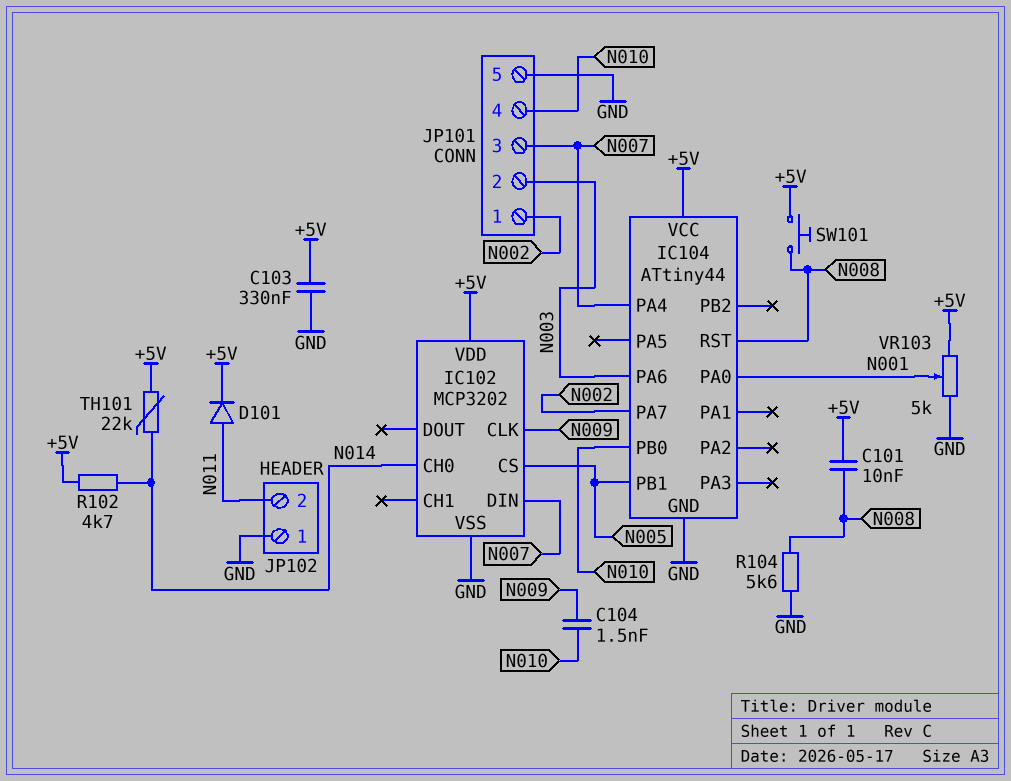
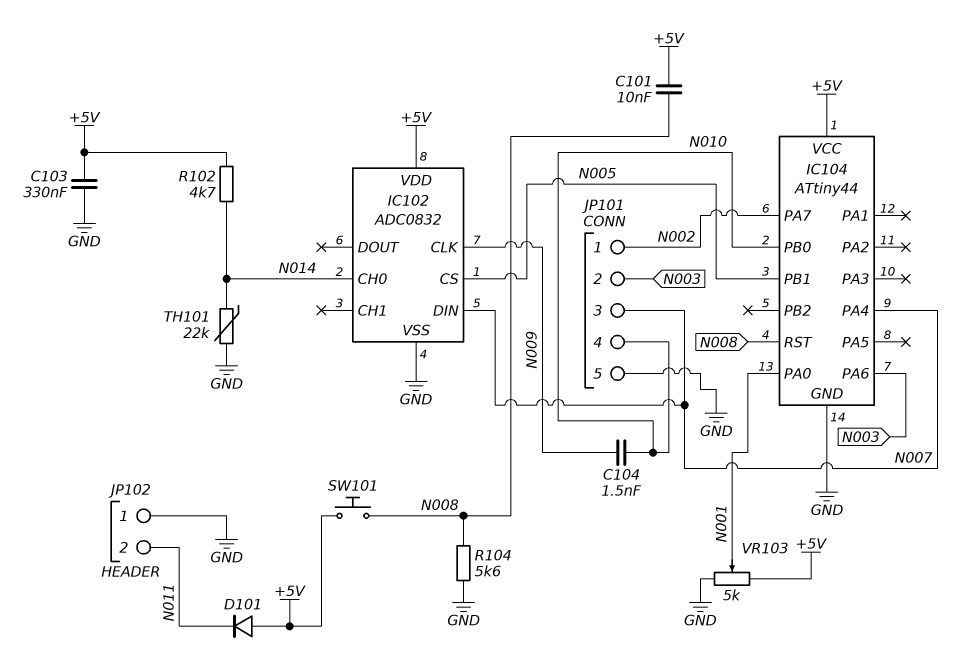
D101: diode (A N011, K +5V) -> diode (A +5V, K N011)
IC102: MCP3202 -> ADC0832
TH101: 22k (+5V, N014) -> 22k (GND, N014)

